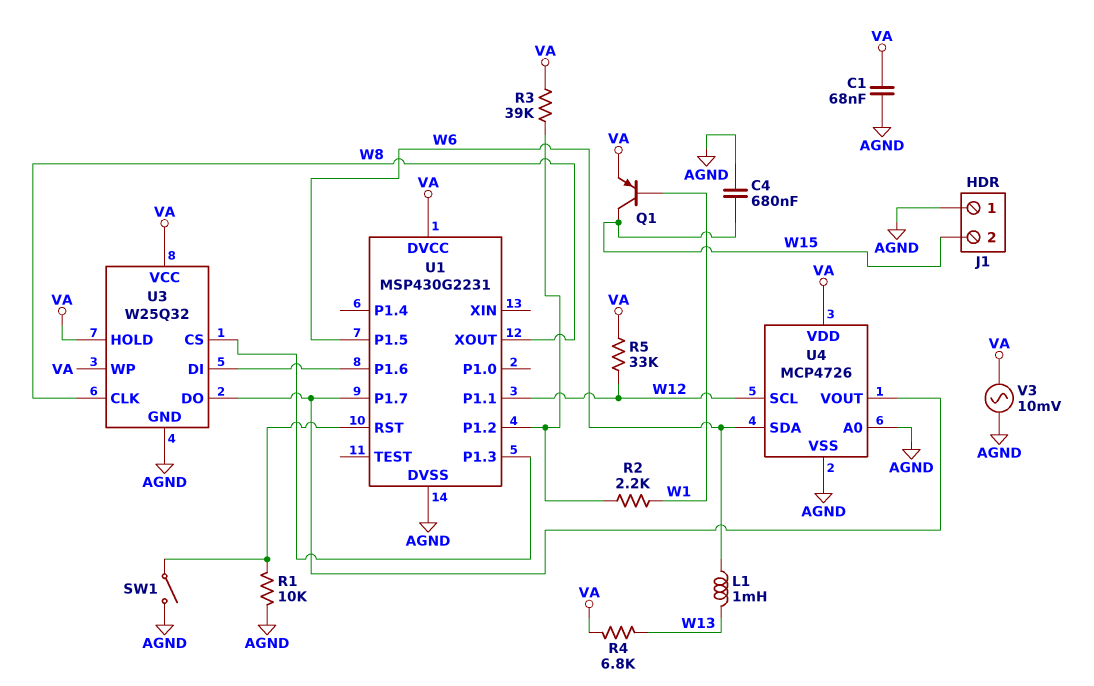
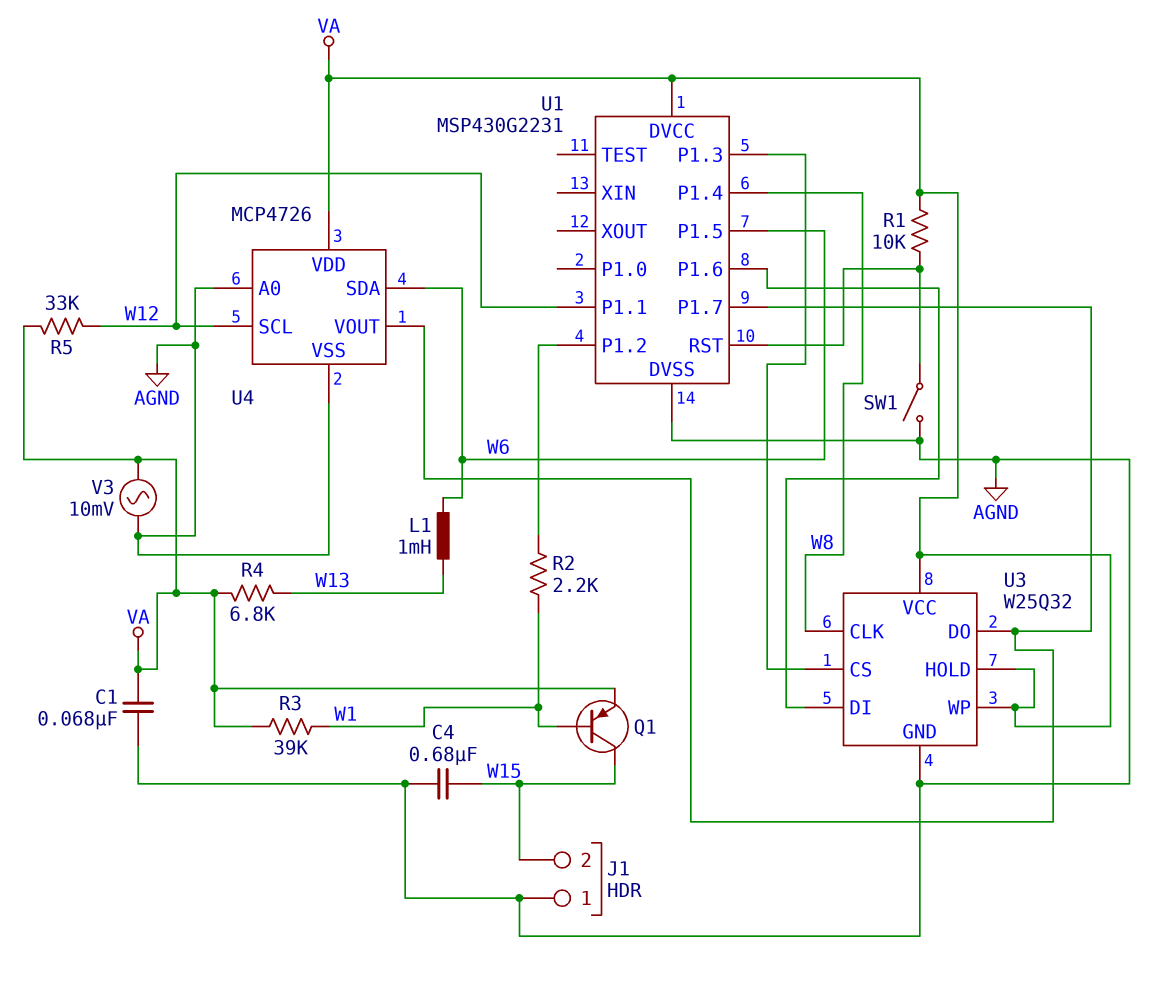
R1: 10k (AGND, U1/RST) -> 10k (U1/RST, VA)
R3: 39k (U1/P1.2, VA) -> 39k (VA, W1)
U1 pin P1.4: none -> W8
U1 pin XOUT: W8 -> none

